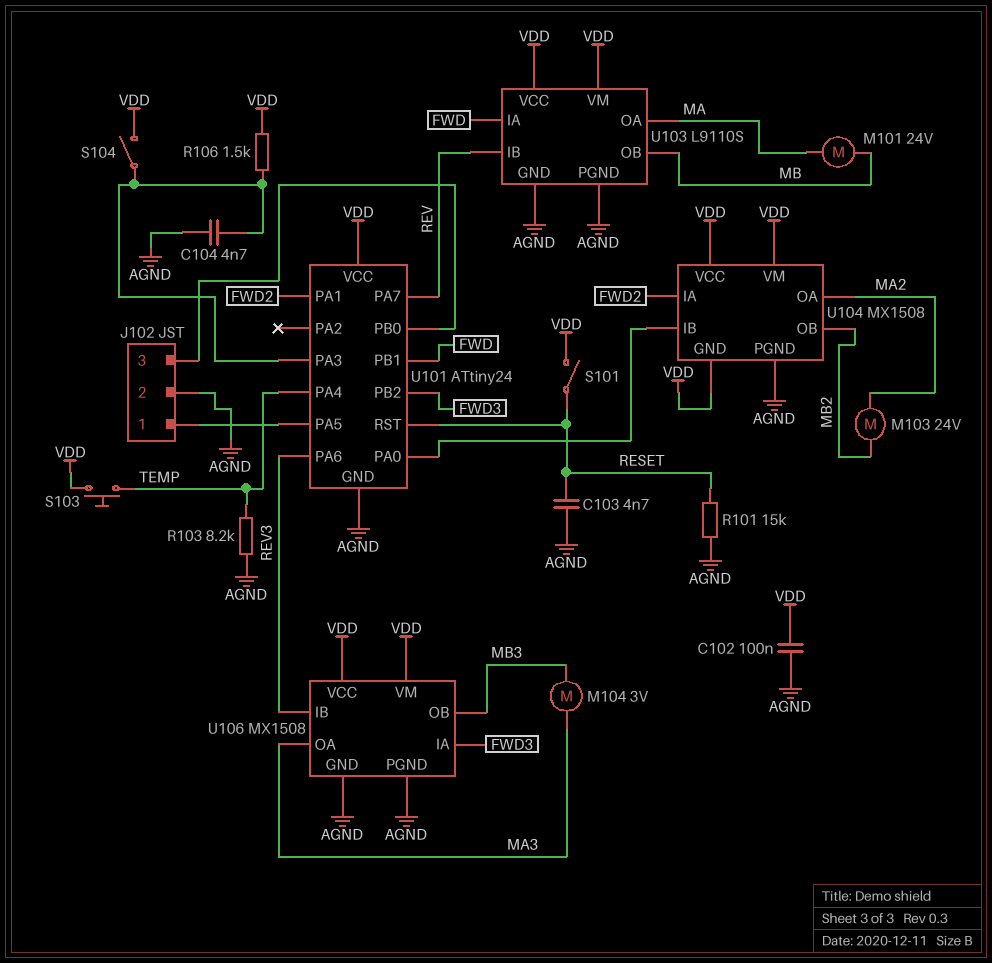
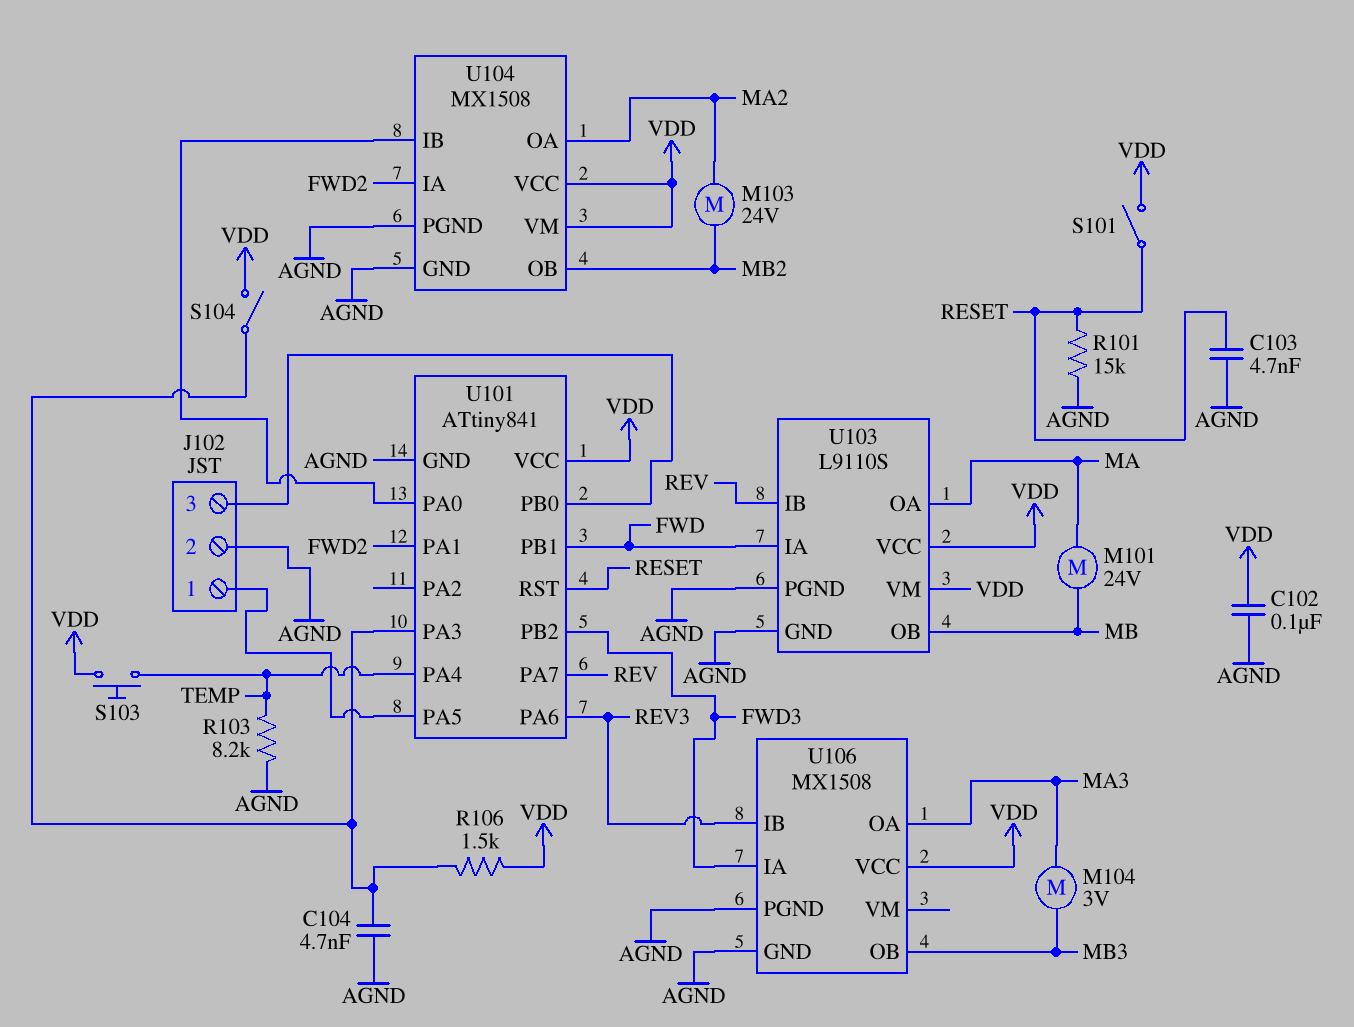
U101: ATtiny24 -> ATtiny841
U104 pin GND: VDD -> AGND
U106 pin VM: VDD -> none

